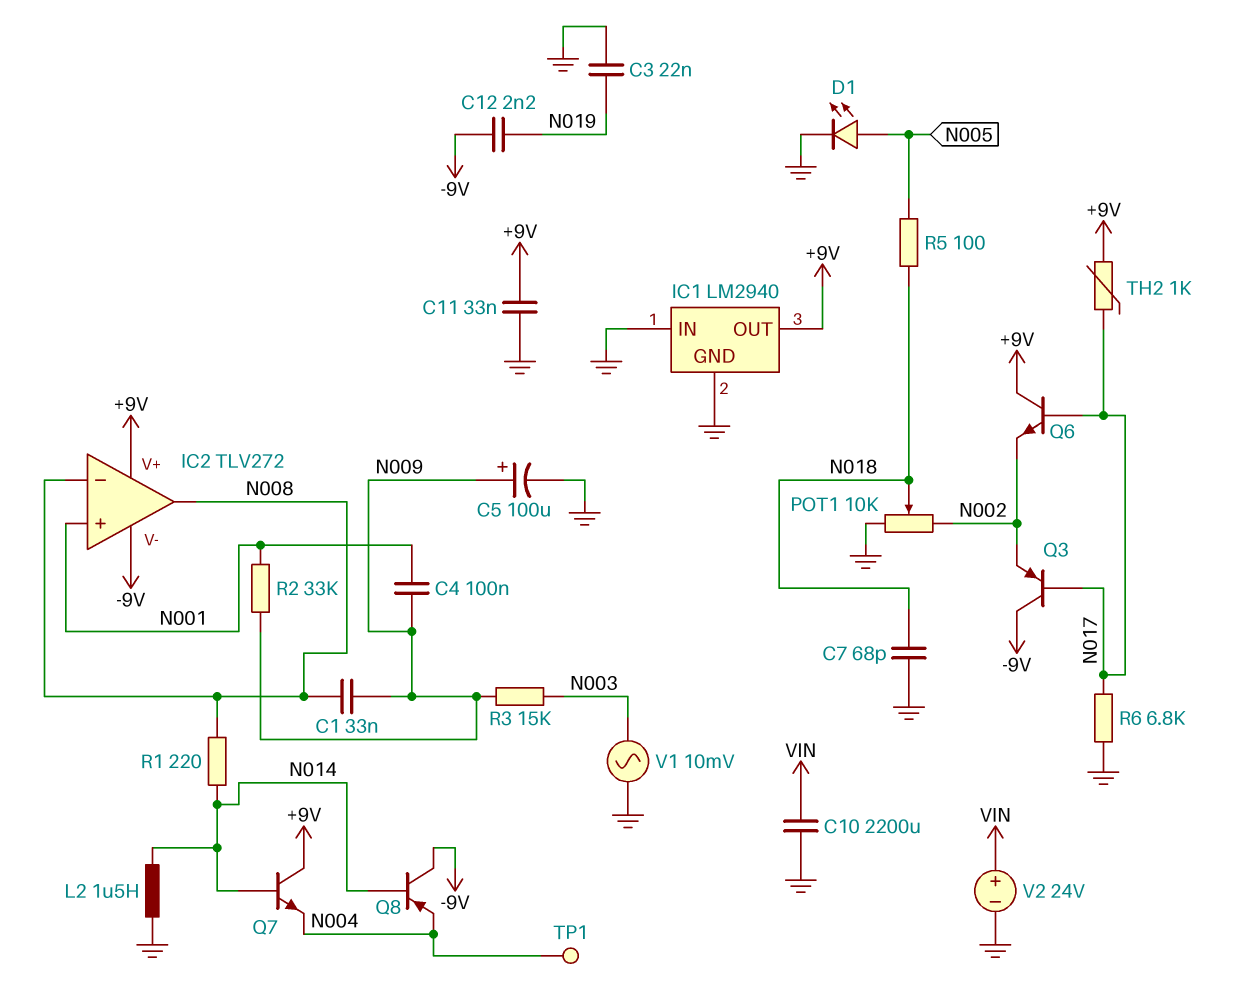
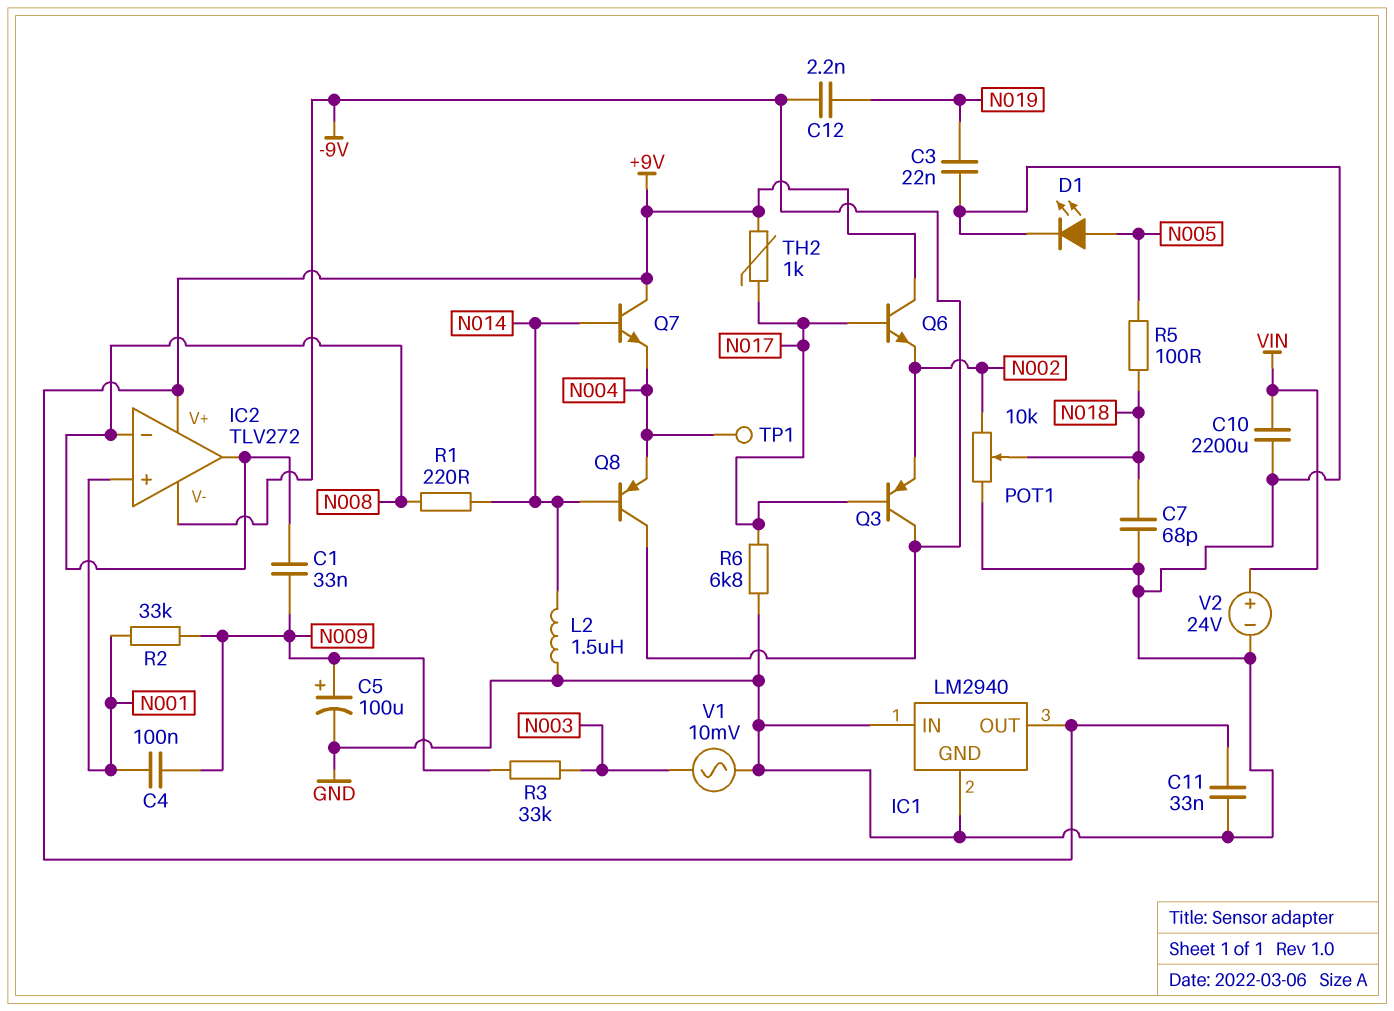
R3: 15k (N003, N009) -> 33k (N003, N009)

